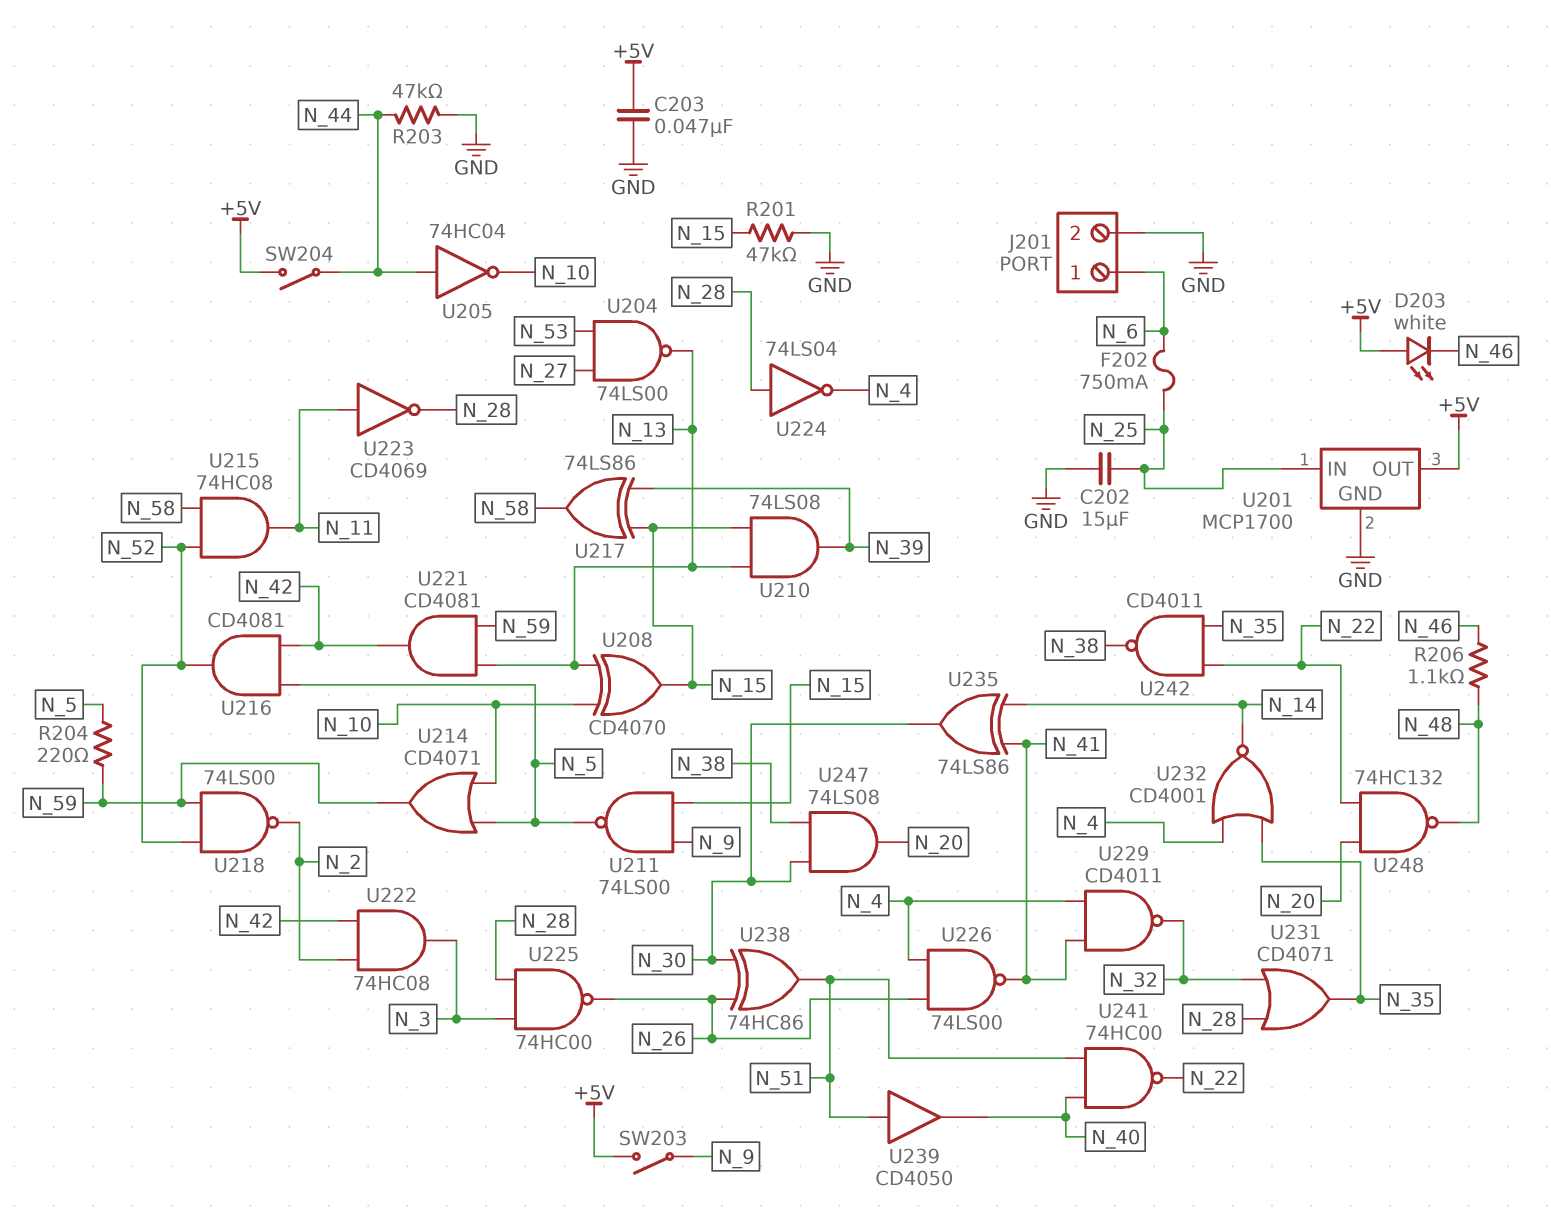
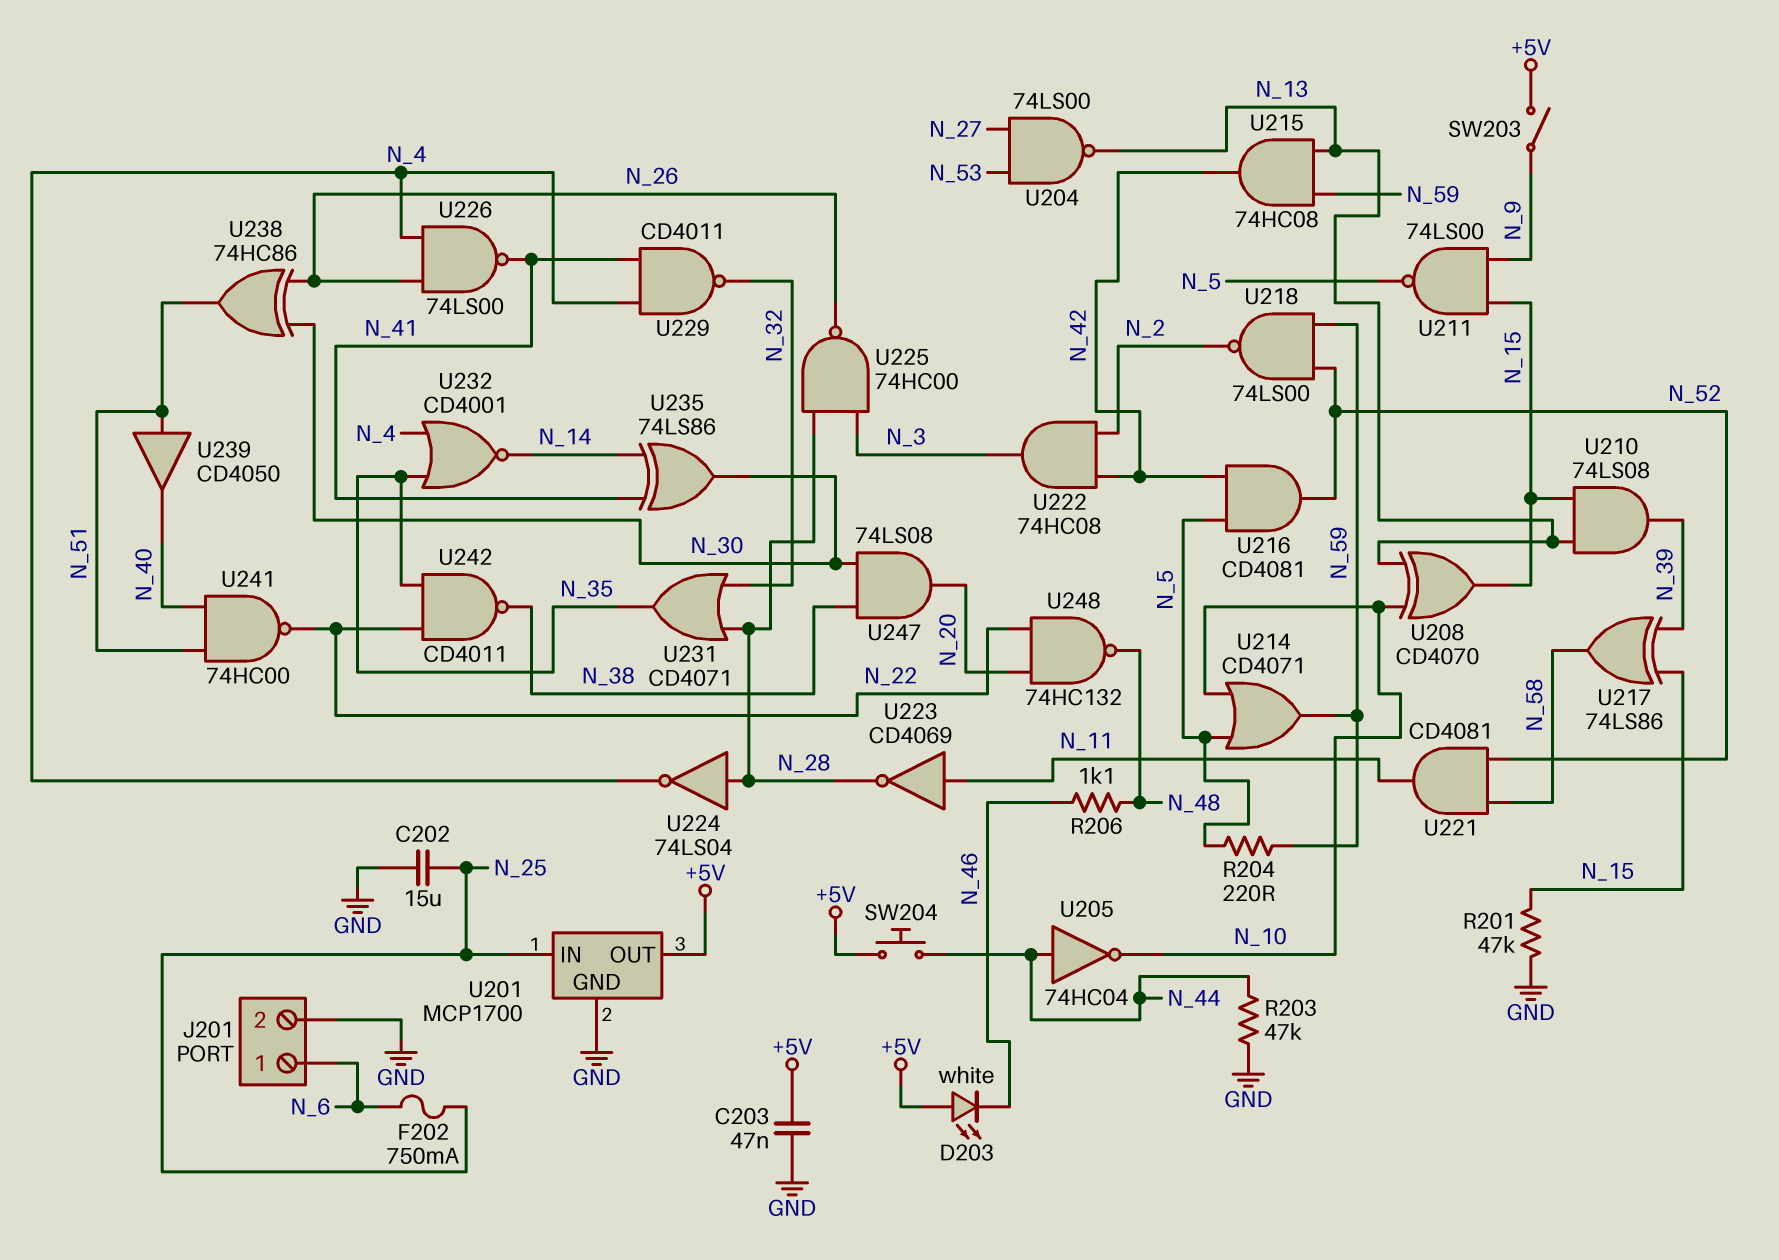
SW204: switch (+5V, N_44) -> button (+5V, N_44)
U215: AND 74HC08 (in N_52, in N_58, out N_11) -> AND 74HC08 (in N_13, in N_59, out N_42)
U221: AND CD4081 (in N_13, in N_59, out N_42) -> AND CD4081 (in N_52, in N_58, out N_11)

